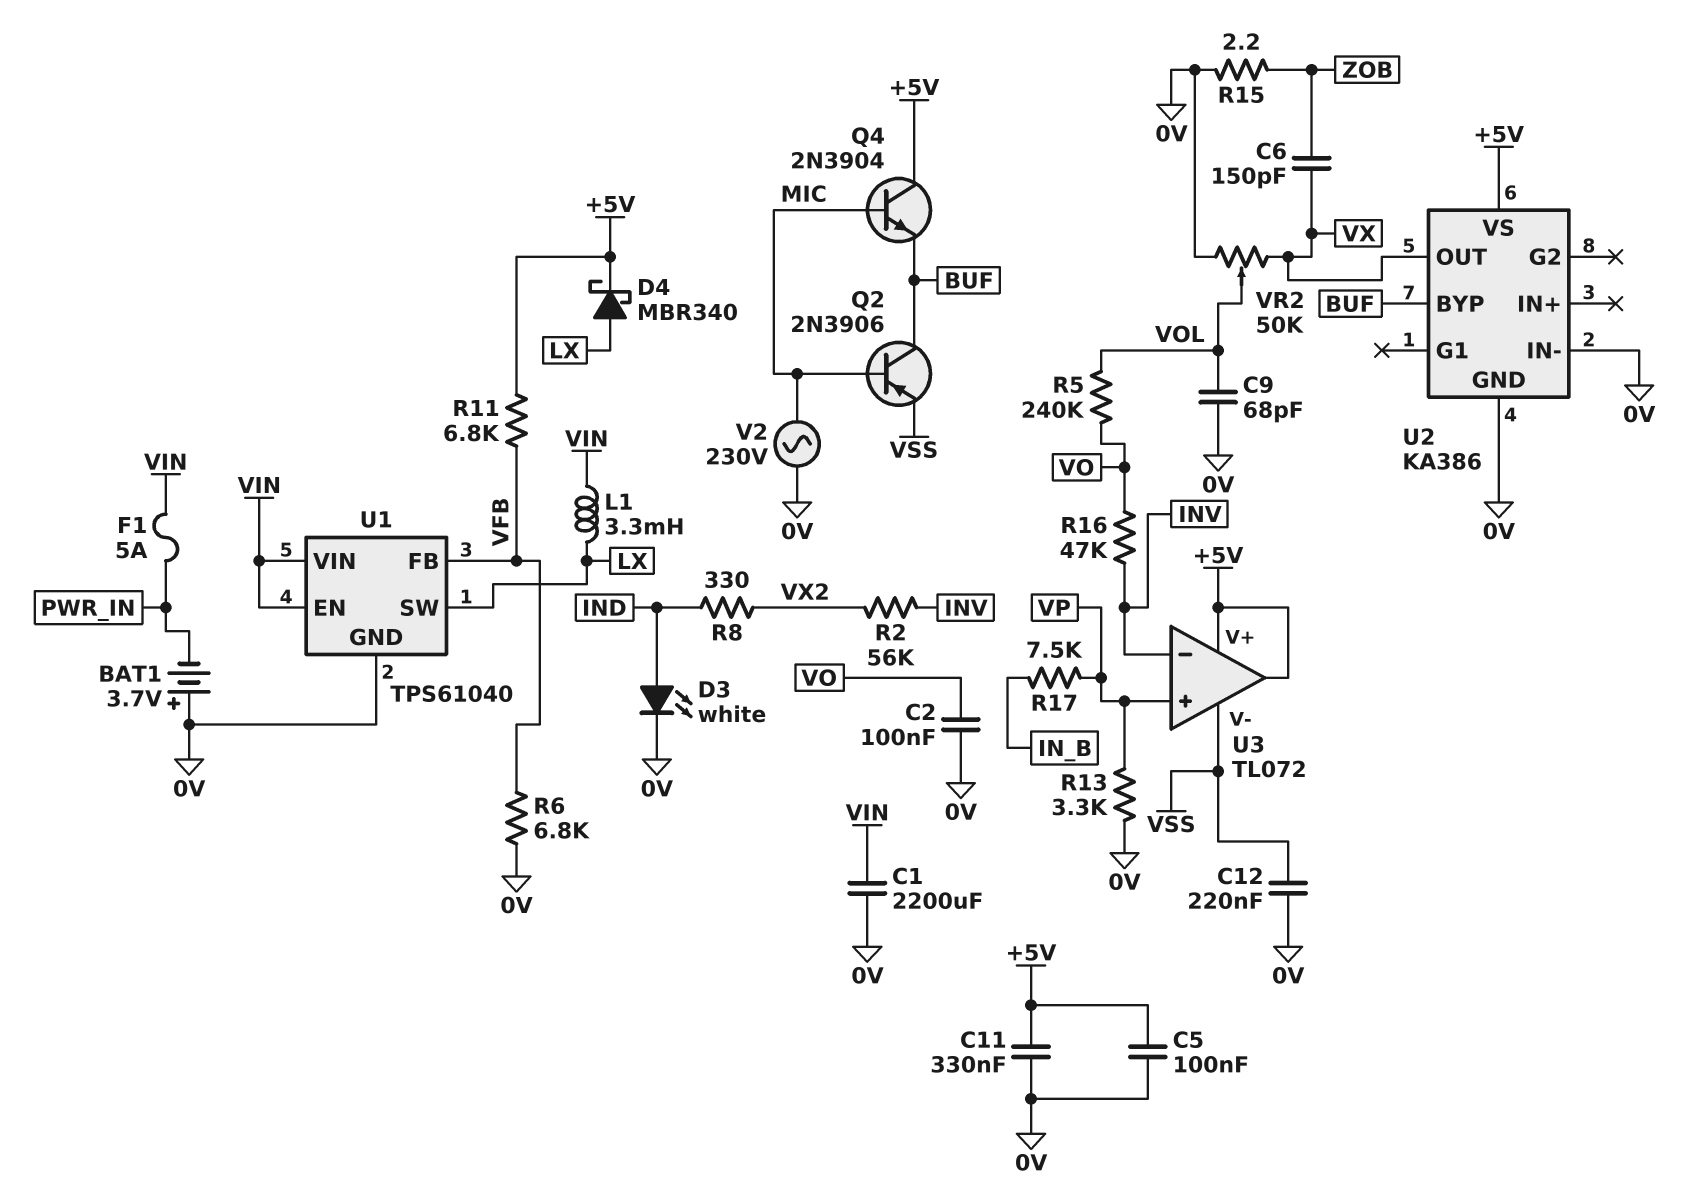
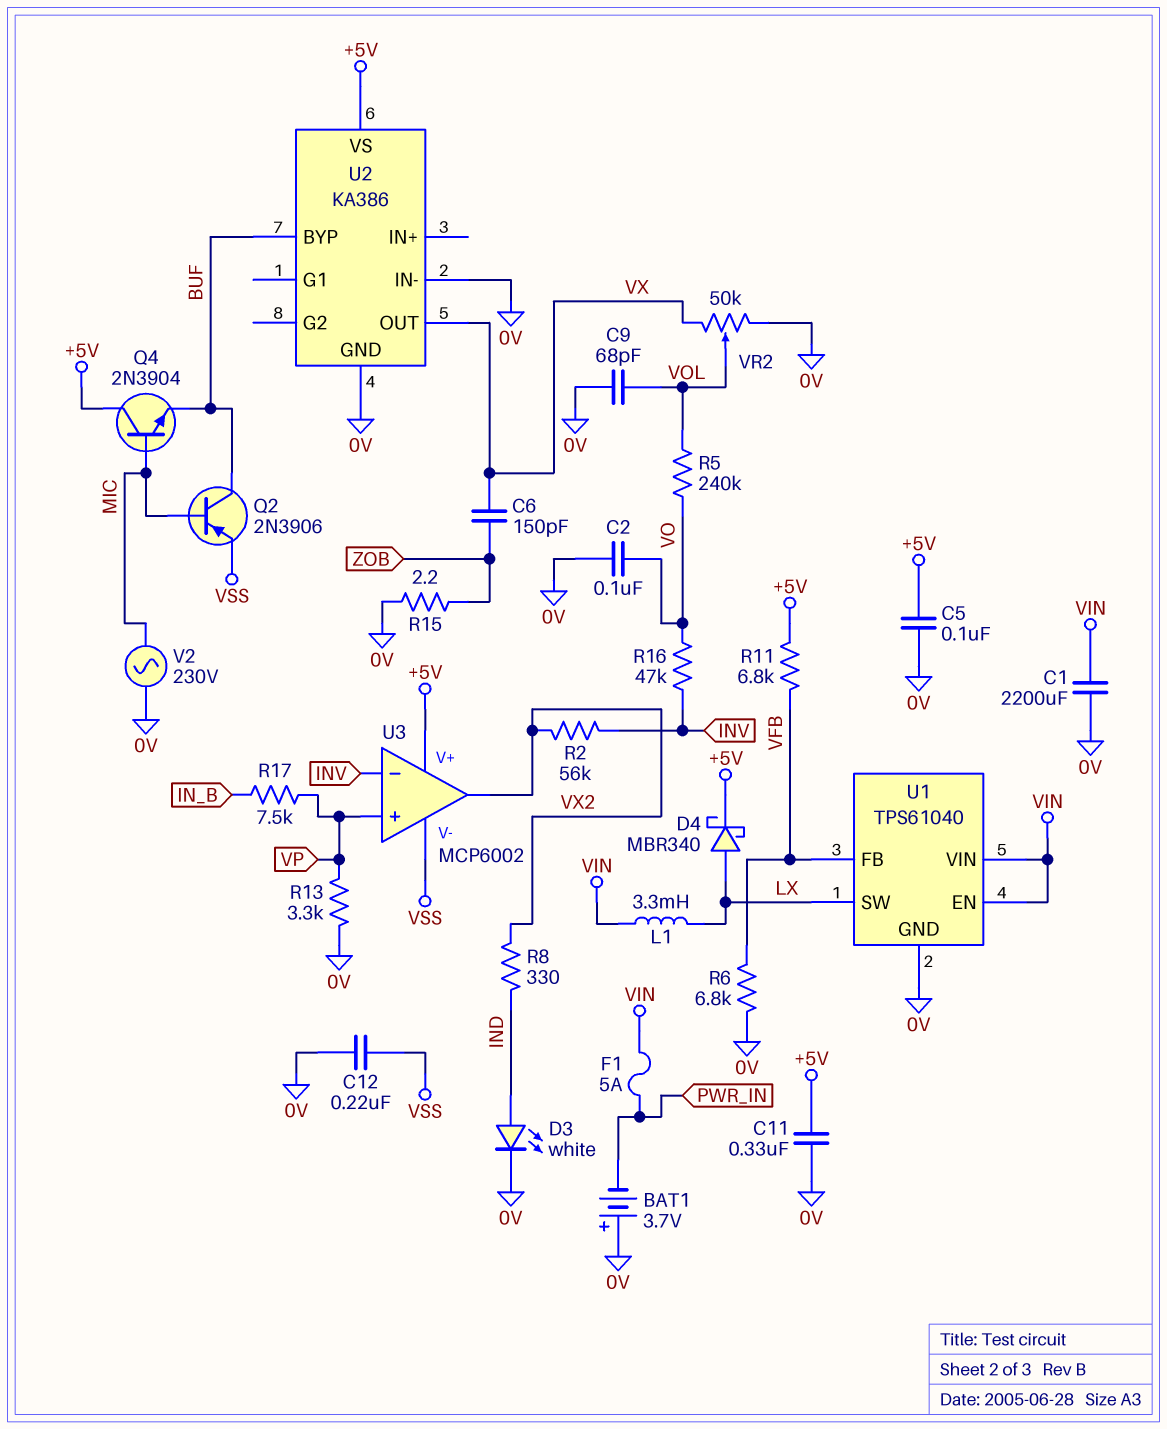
U3: TL072 -> MCP6002
U3 pin out: +5V -> VX2

